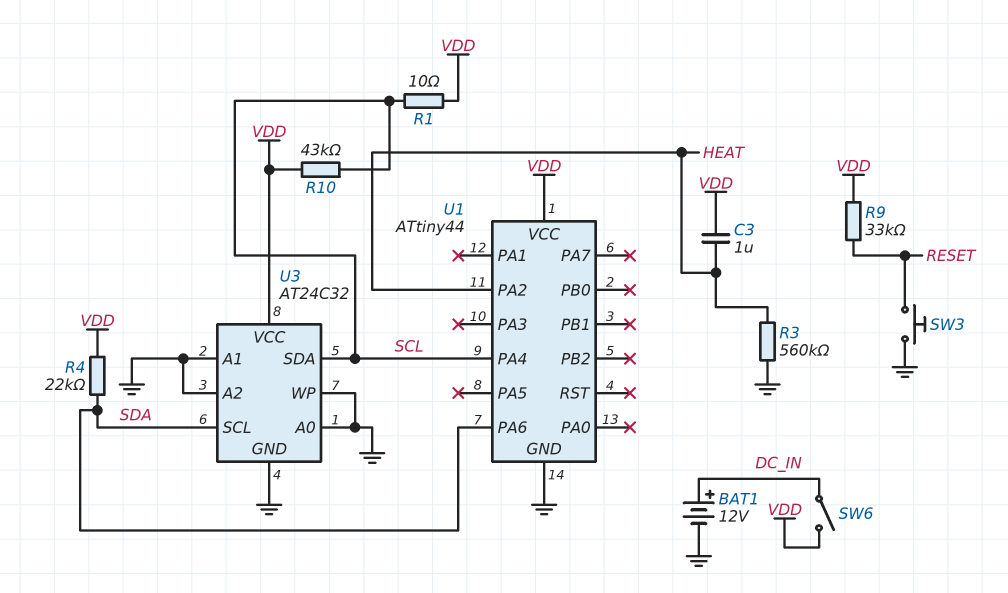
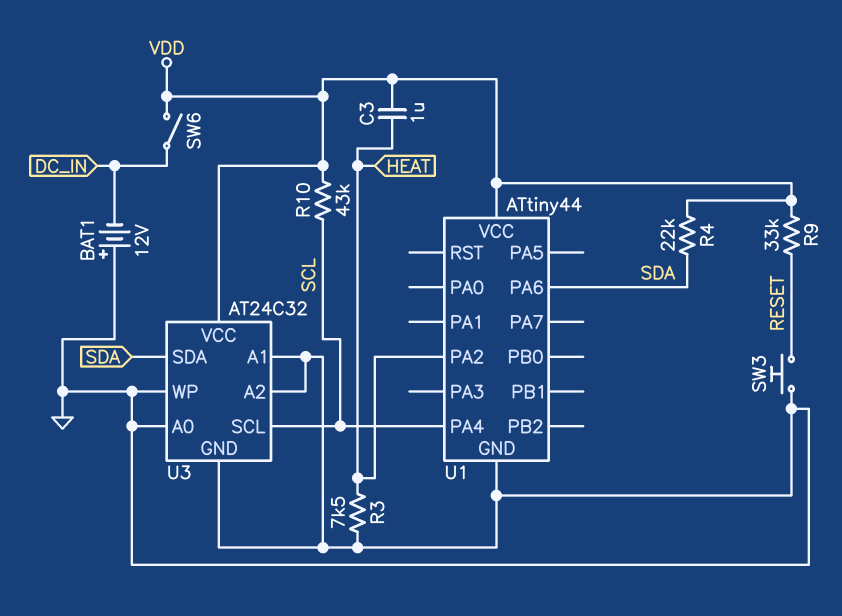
BAT1: 12V (plus DC_IN, minus GND) -> 12V (plus GND, minus DC_IN)
R1: 10 (SCL, VDD) -> none
R3: 560k (GND, HEAT) -> 7.5k (GND, HEAT)
U3 pin SCL: SDA -> SCL
U3 pin SDA: SCL -> SDA

